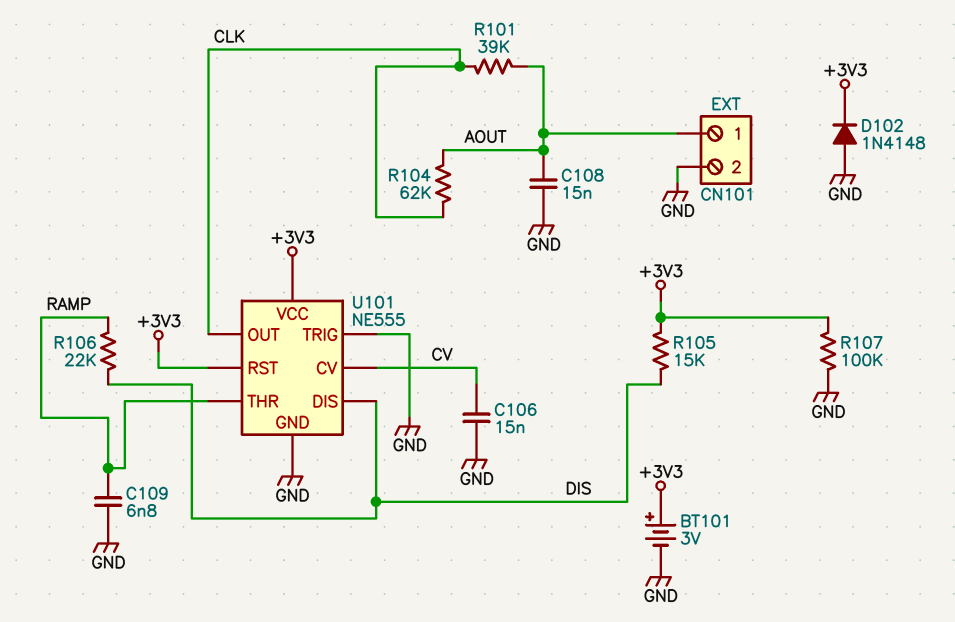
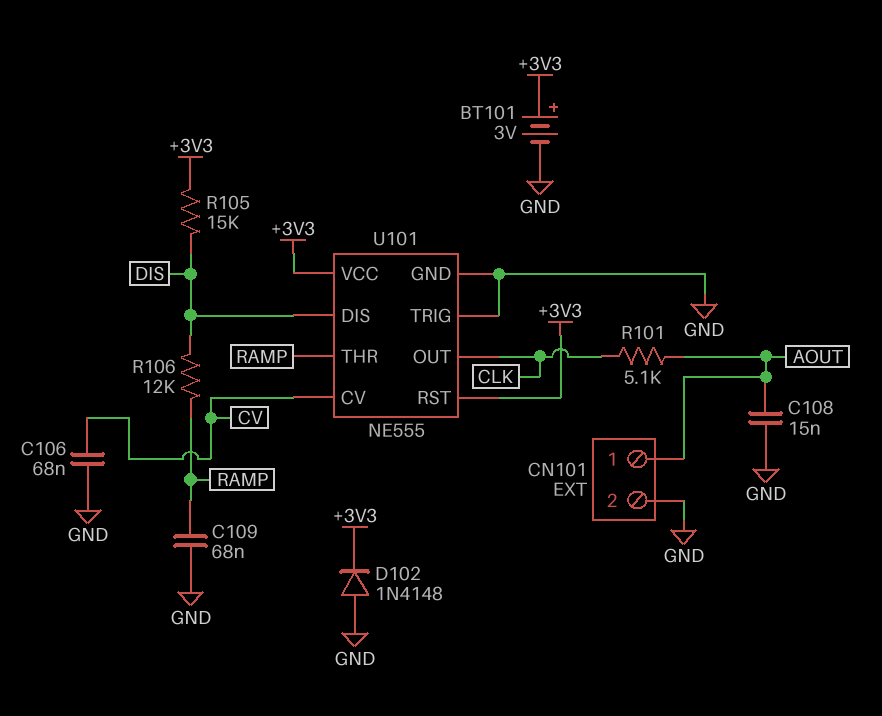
C106: 15nF (CV, GND) -> 68nF (CV, GND)
C109: 6.8nF (GND, RAMP) -> 68nF (GND, RAMP)
R101: 39k (AOUT, CLK) -> 5.1k (AOUT, CLK)
R104: 62k (AOUT, CLK) -> none
R106: 22k (DIS, RAMP) -> 12k (DIS, RAMP)
R107: 100k (+3V3, GND) -> none

